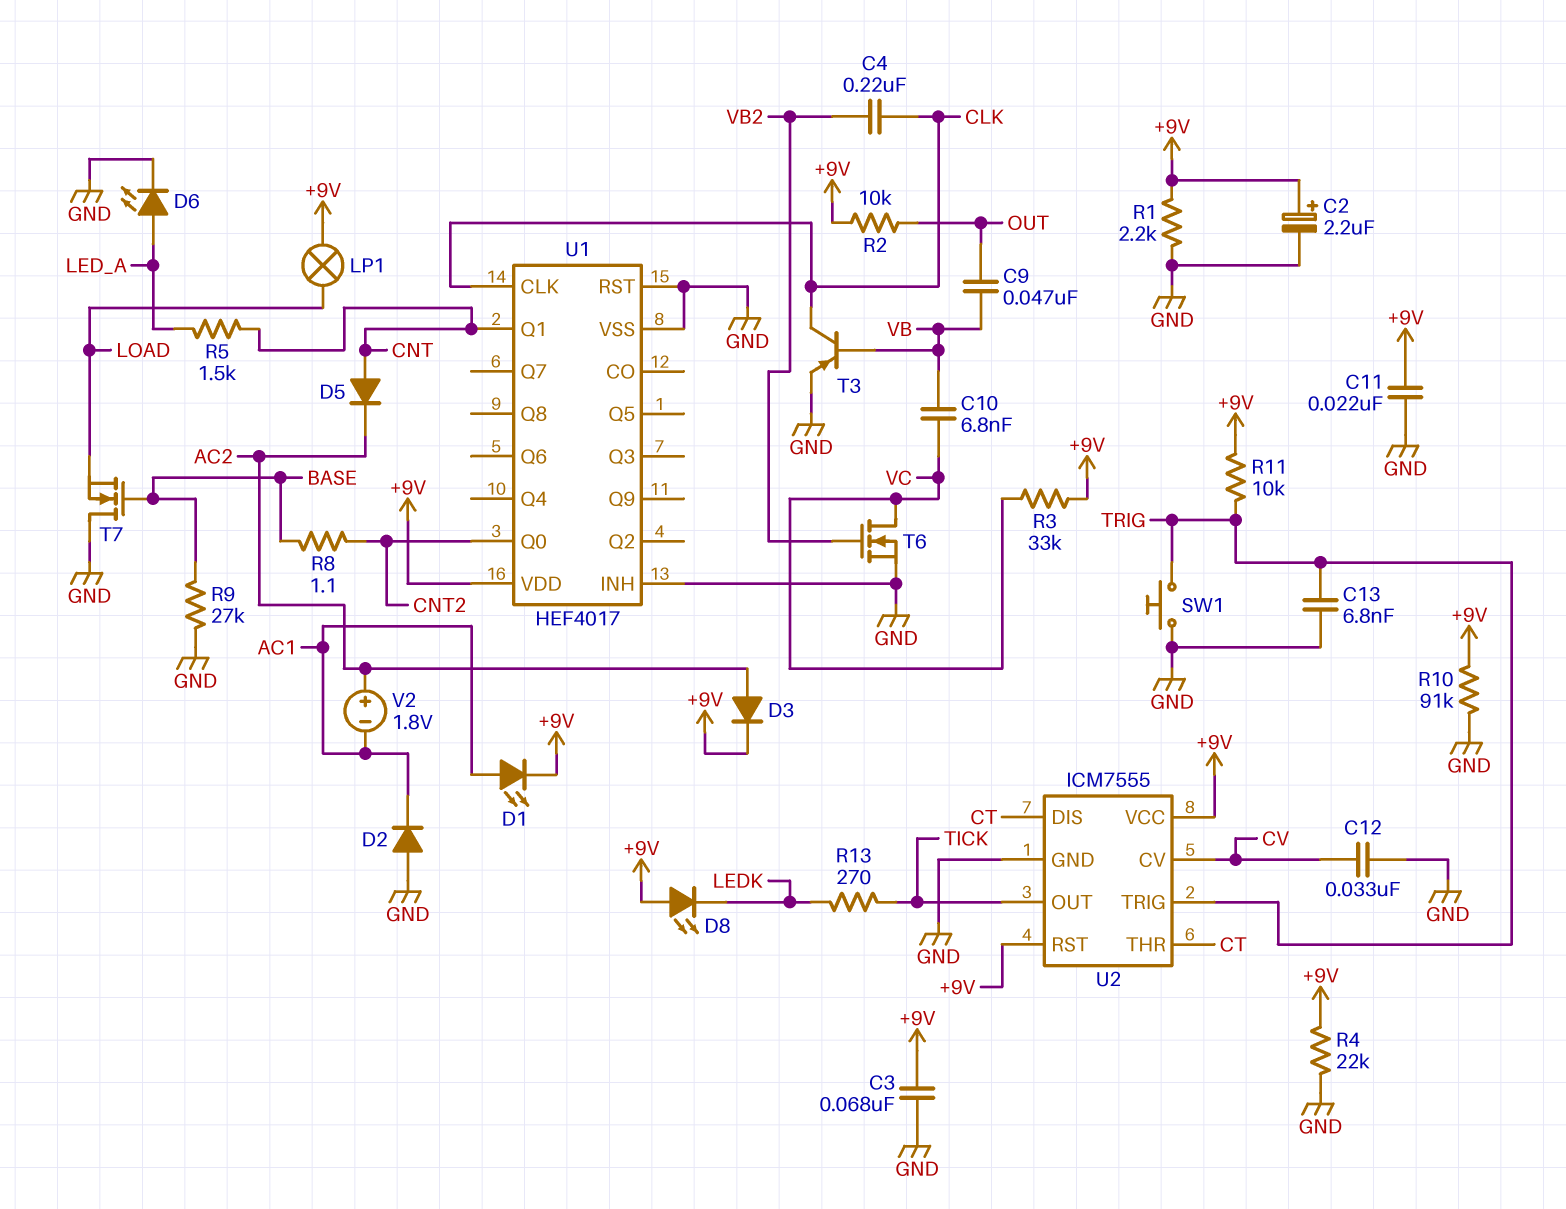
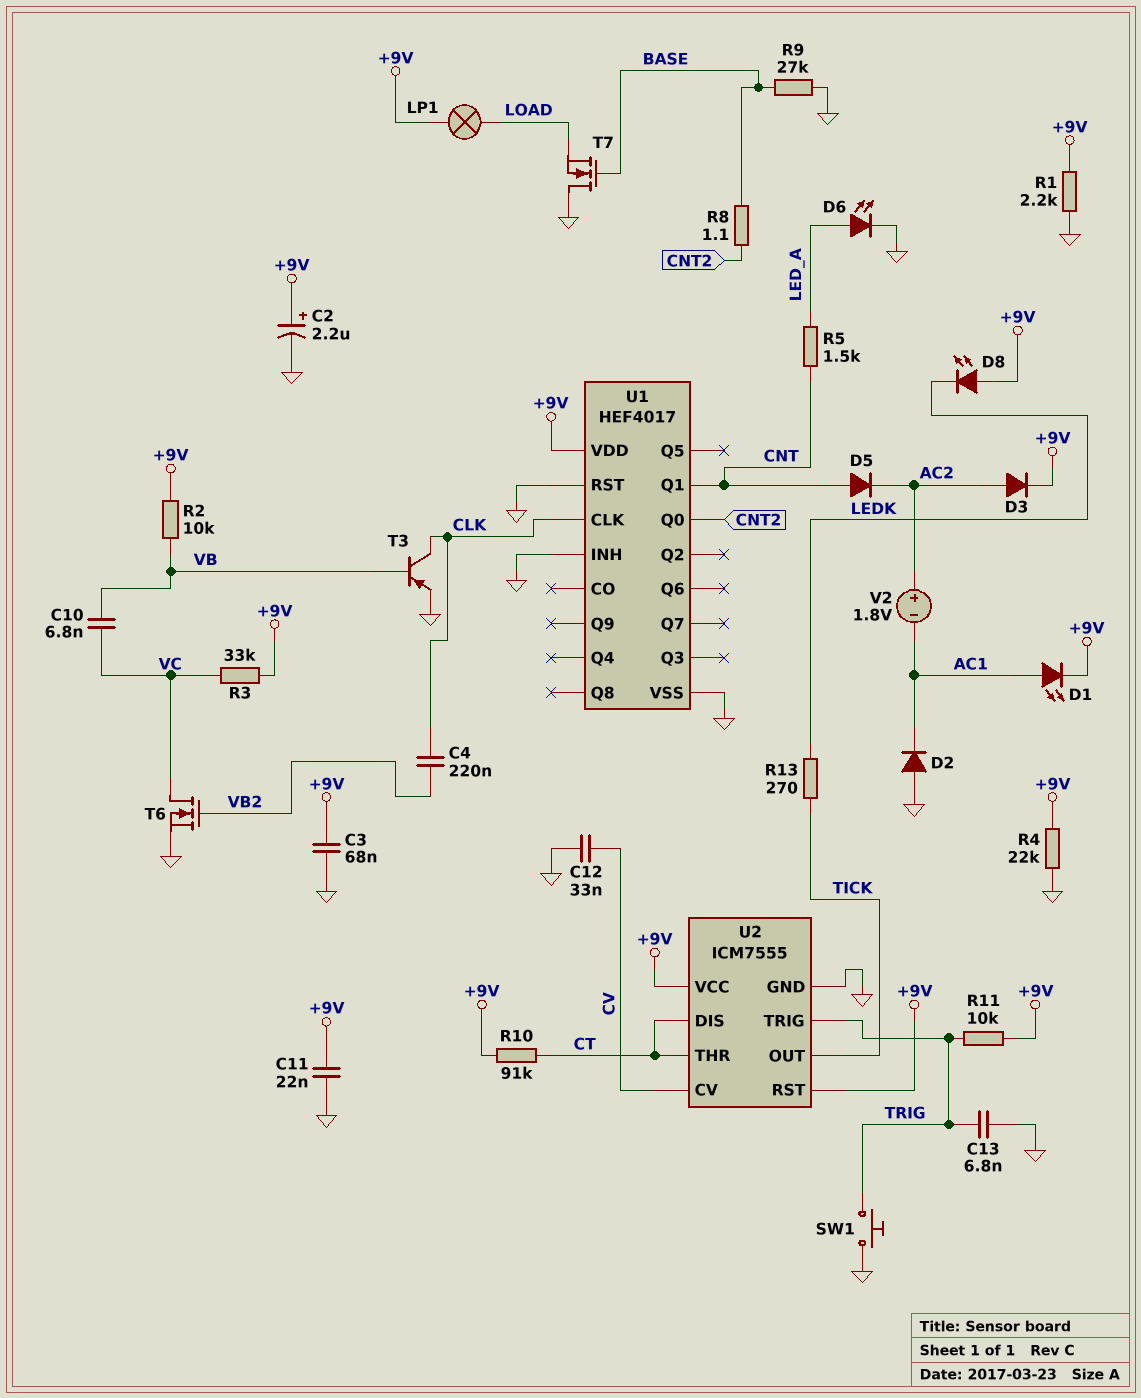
C9: 47nF (OUT, VB) -> none
R2: 10k (+9V, OUT) -> 10k (+9V, VB)
R10: 91k (+9V, GND) -> 91k (+9V, CT)

